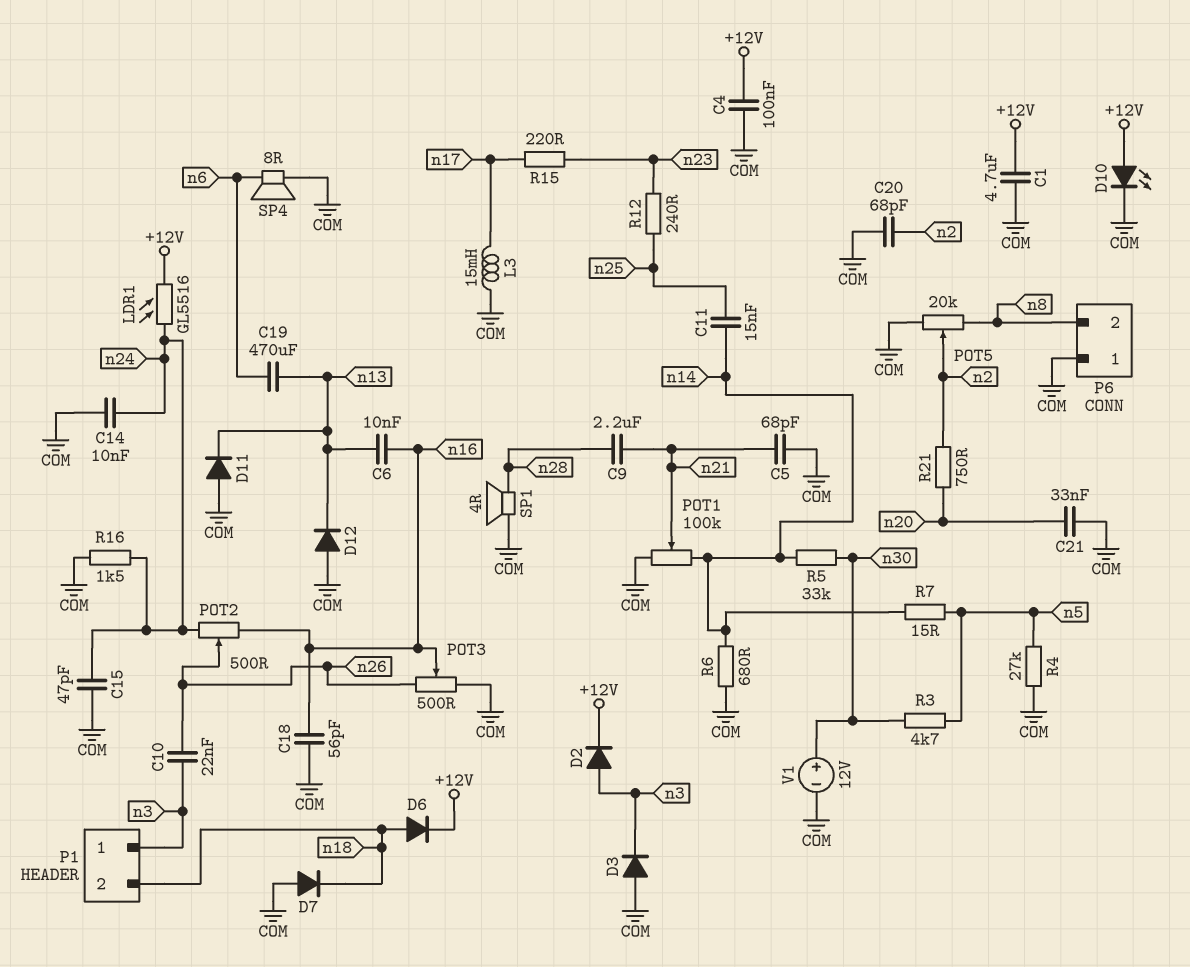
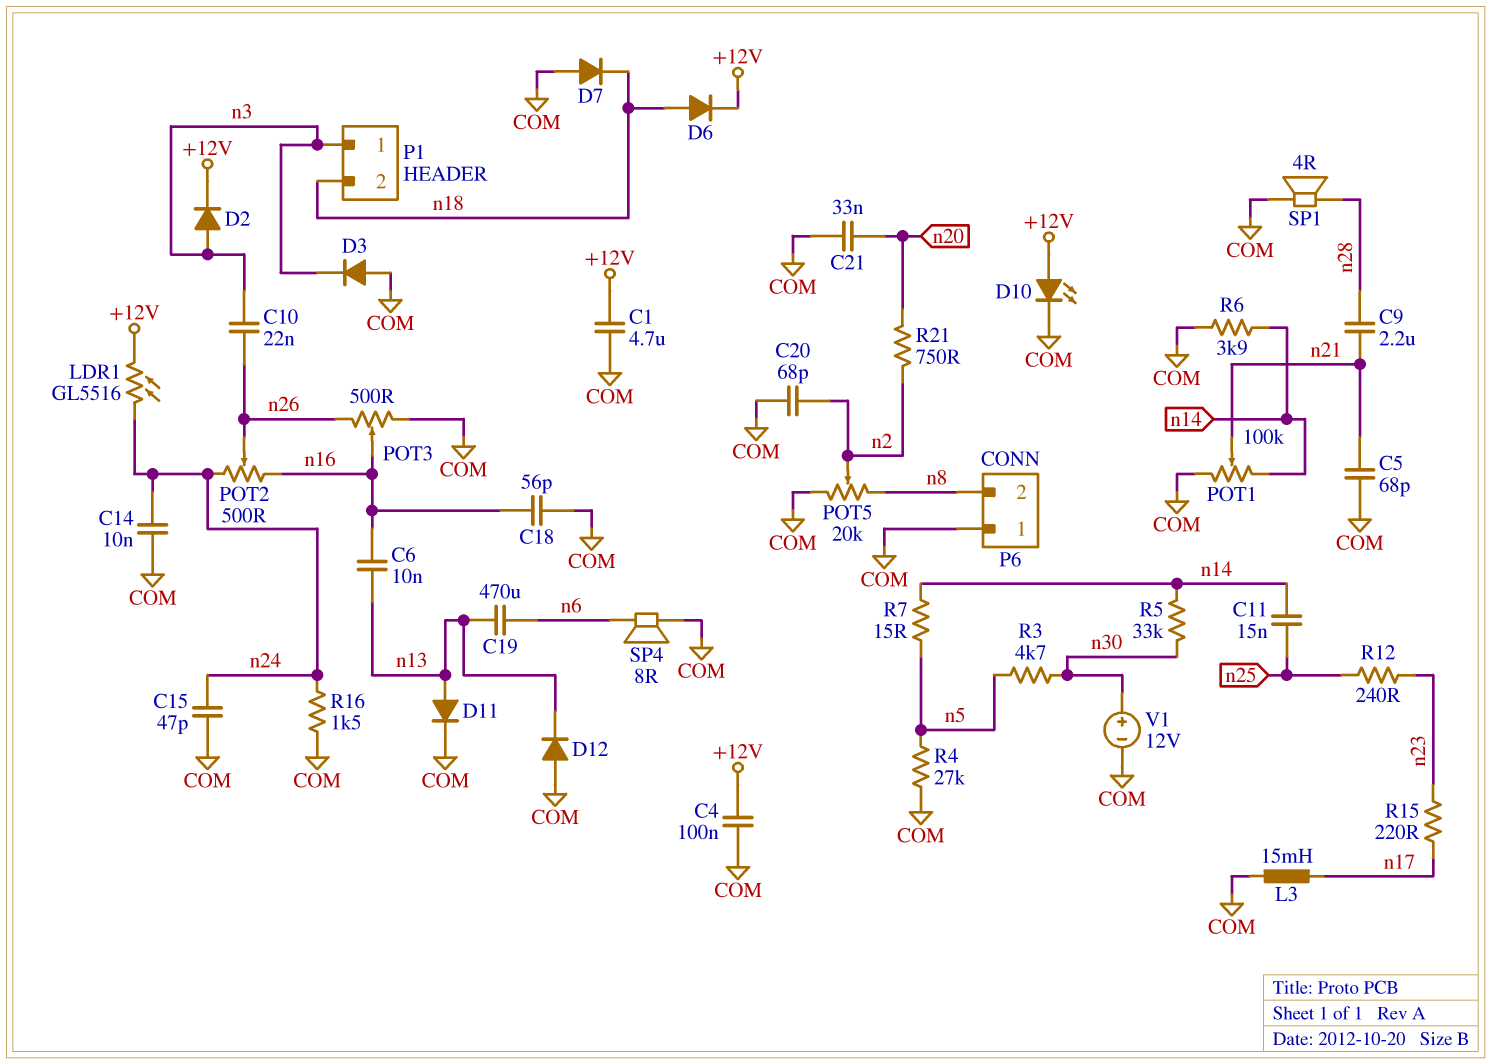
D11: diode (A COM, K n13) -> diode (A n13, K COM)
R6: 680 (COM, n14) -> 3.9k (COM, n14)

